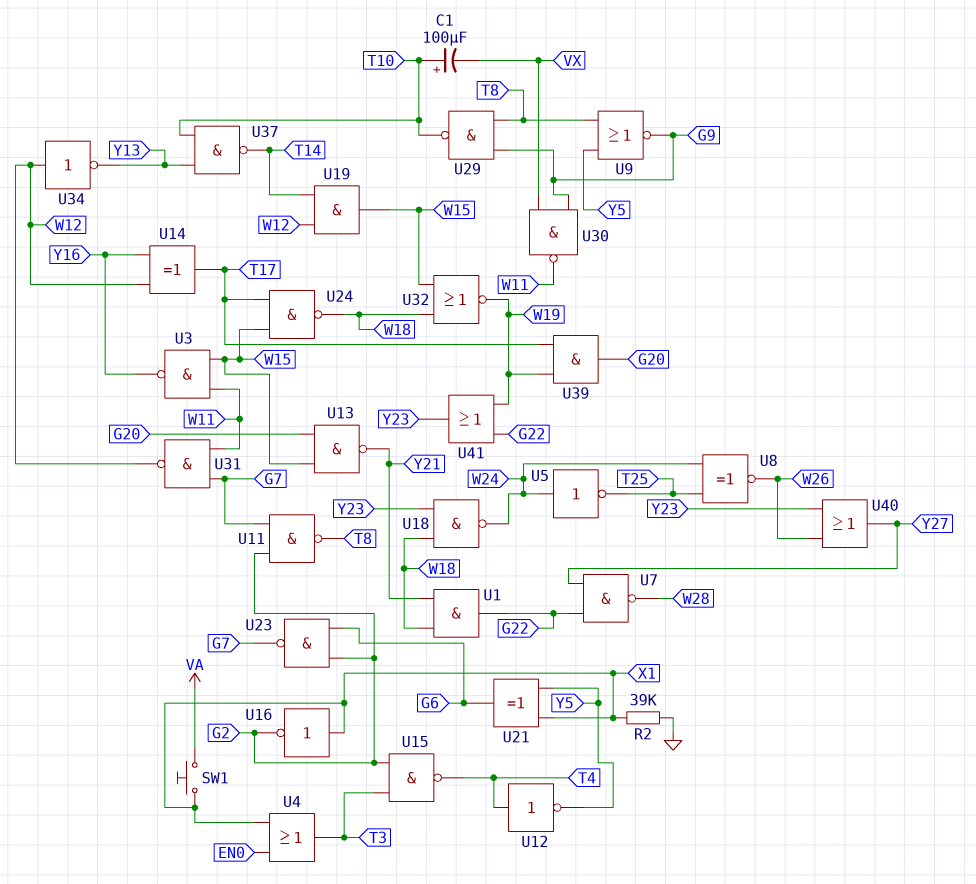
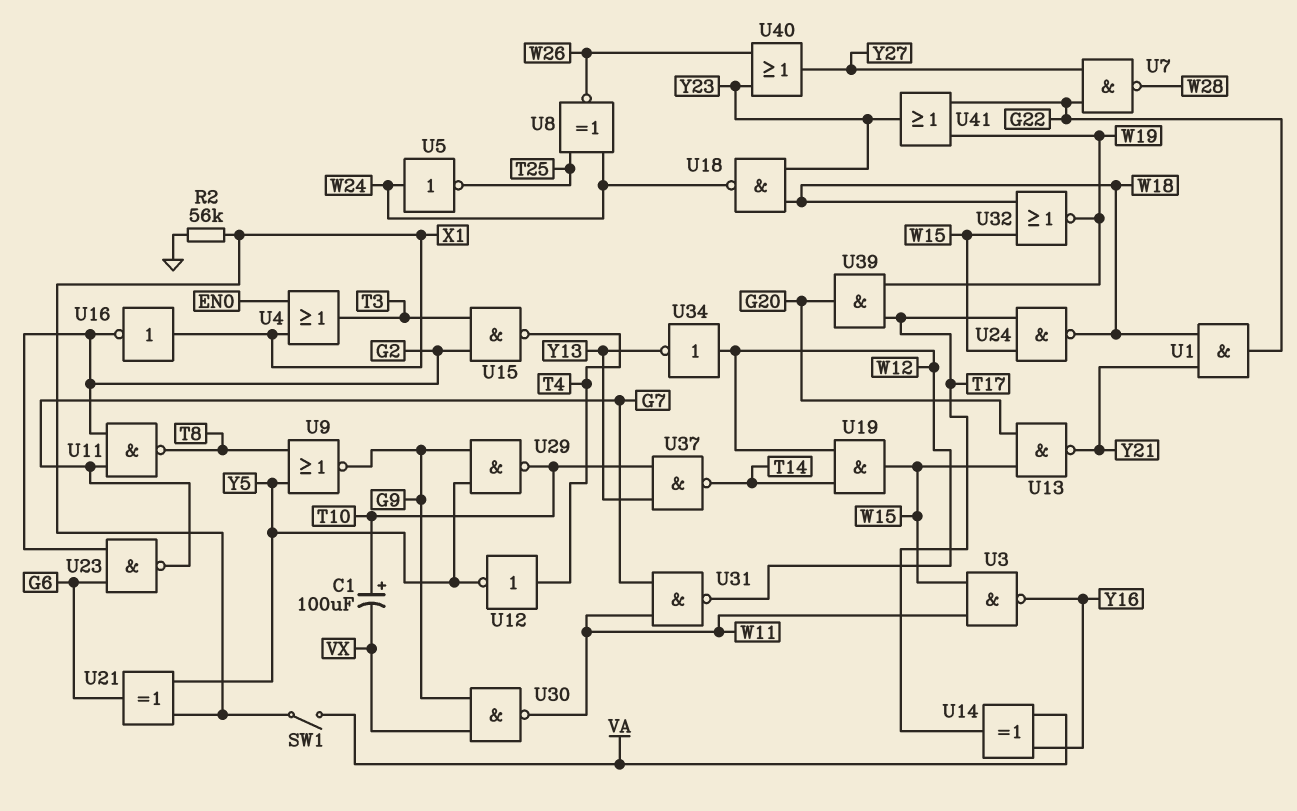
R2: 39k (GND, X1) -> 56k (GND, X1)
SW1: button (VA, X1) -> switch (VA, X1)
U14: XOR (in W12, in Y16, out T17) -> XOR (in VA, in Y16, out T17)
U29: NAND (in G9, in T8, out T10) -> NAND (in G9, in Y5, out T10)

